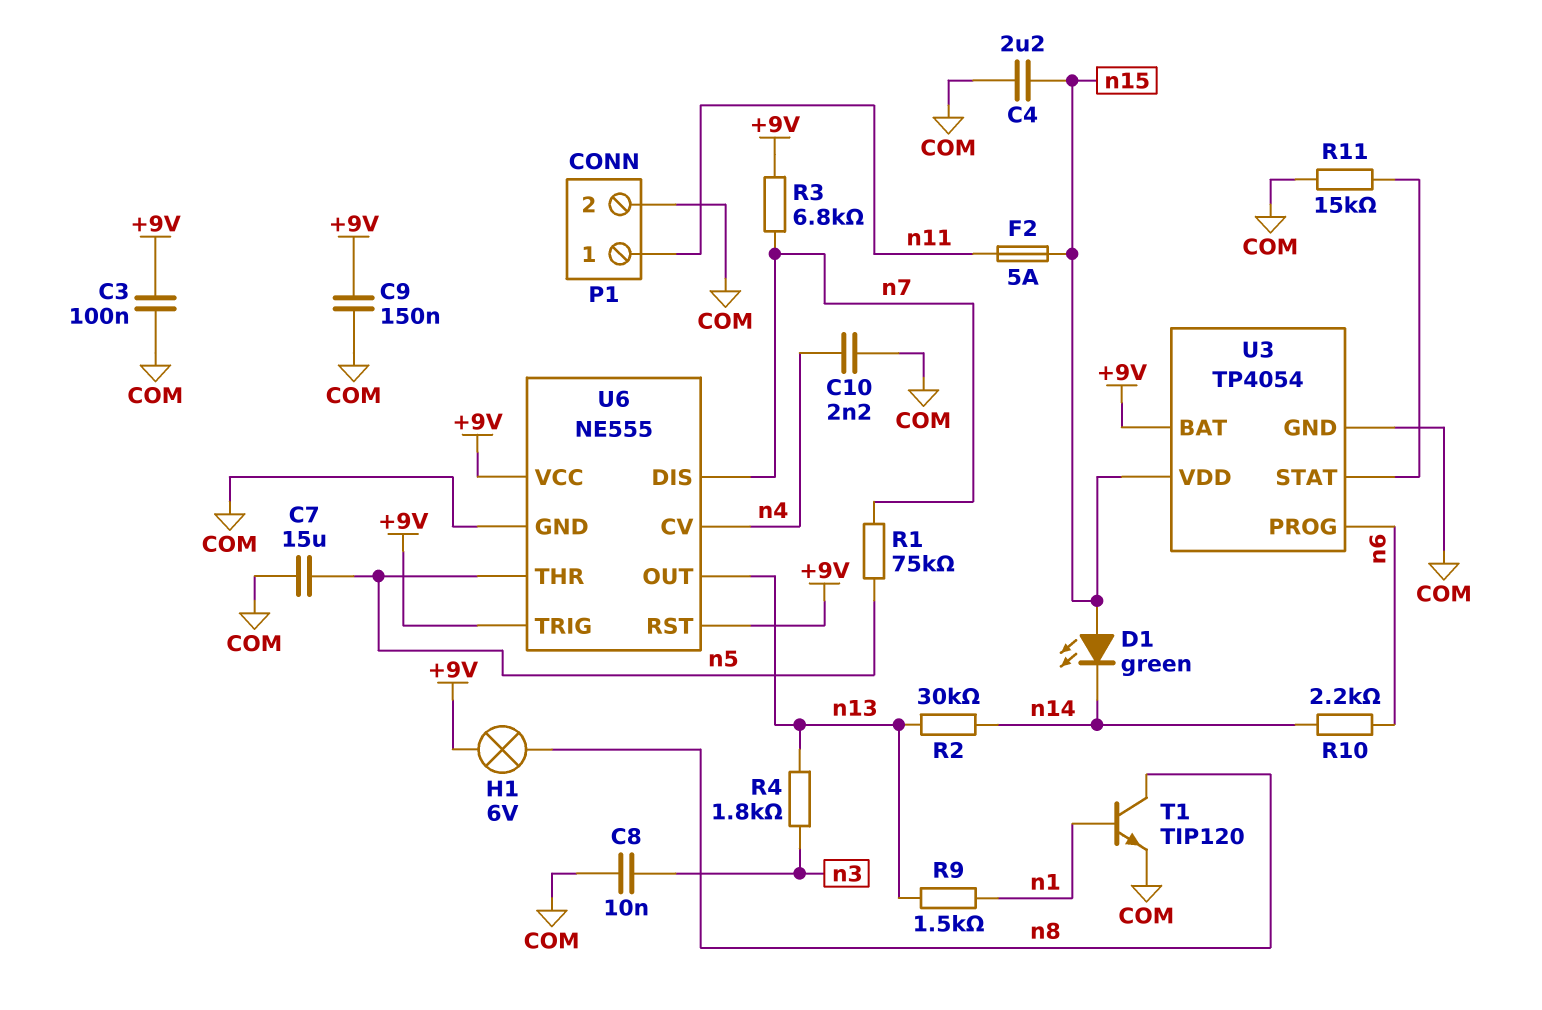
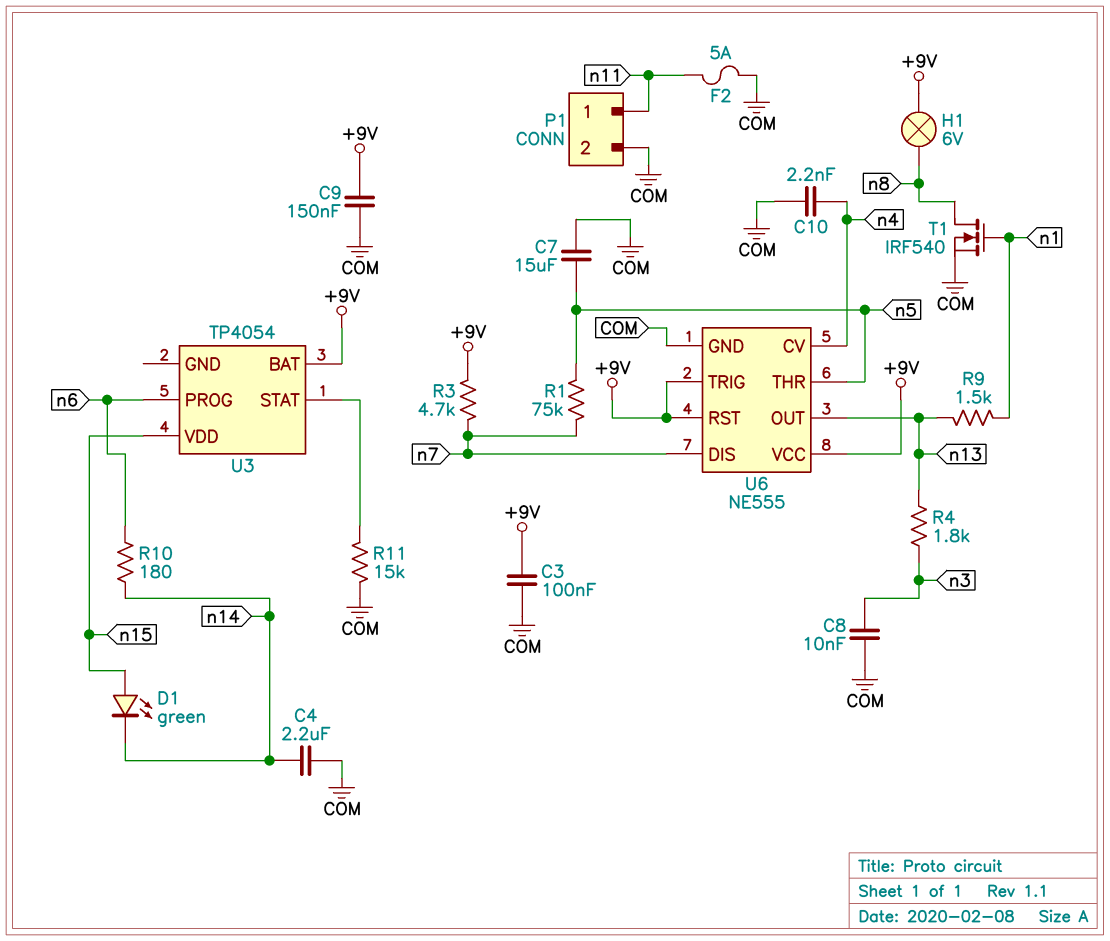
C4: 2.2uF (COM, n15) -> 2.2uF (COM, n14)
F2: 5A (n11, n15) -> 5A (COM, n11)
R2: 30k (n13, n14) -> none
R3: 6.8k (+9V, n7) -> 4.7k (+9V, n7)
R10: 2.2k (n6, n14) -> 180 (n6, n14)
T1: NPN TIP120 (B n1, C n8, E COM) -> NMOS IRF540 (G n1, D n8, S COM)
U3 pin GND: COM -> none

